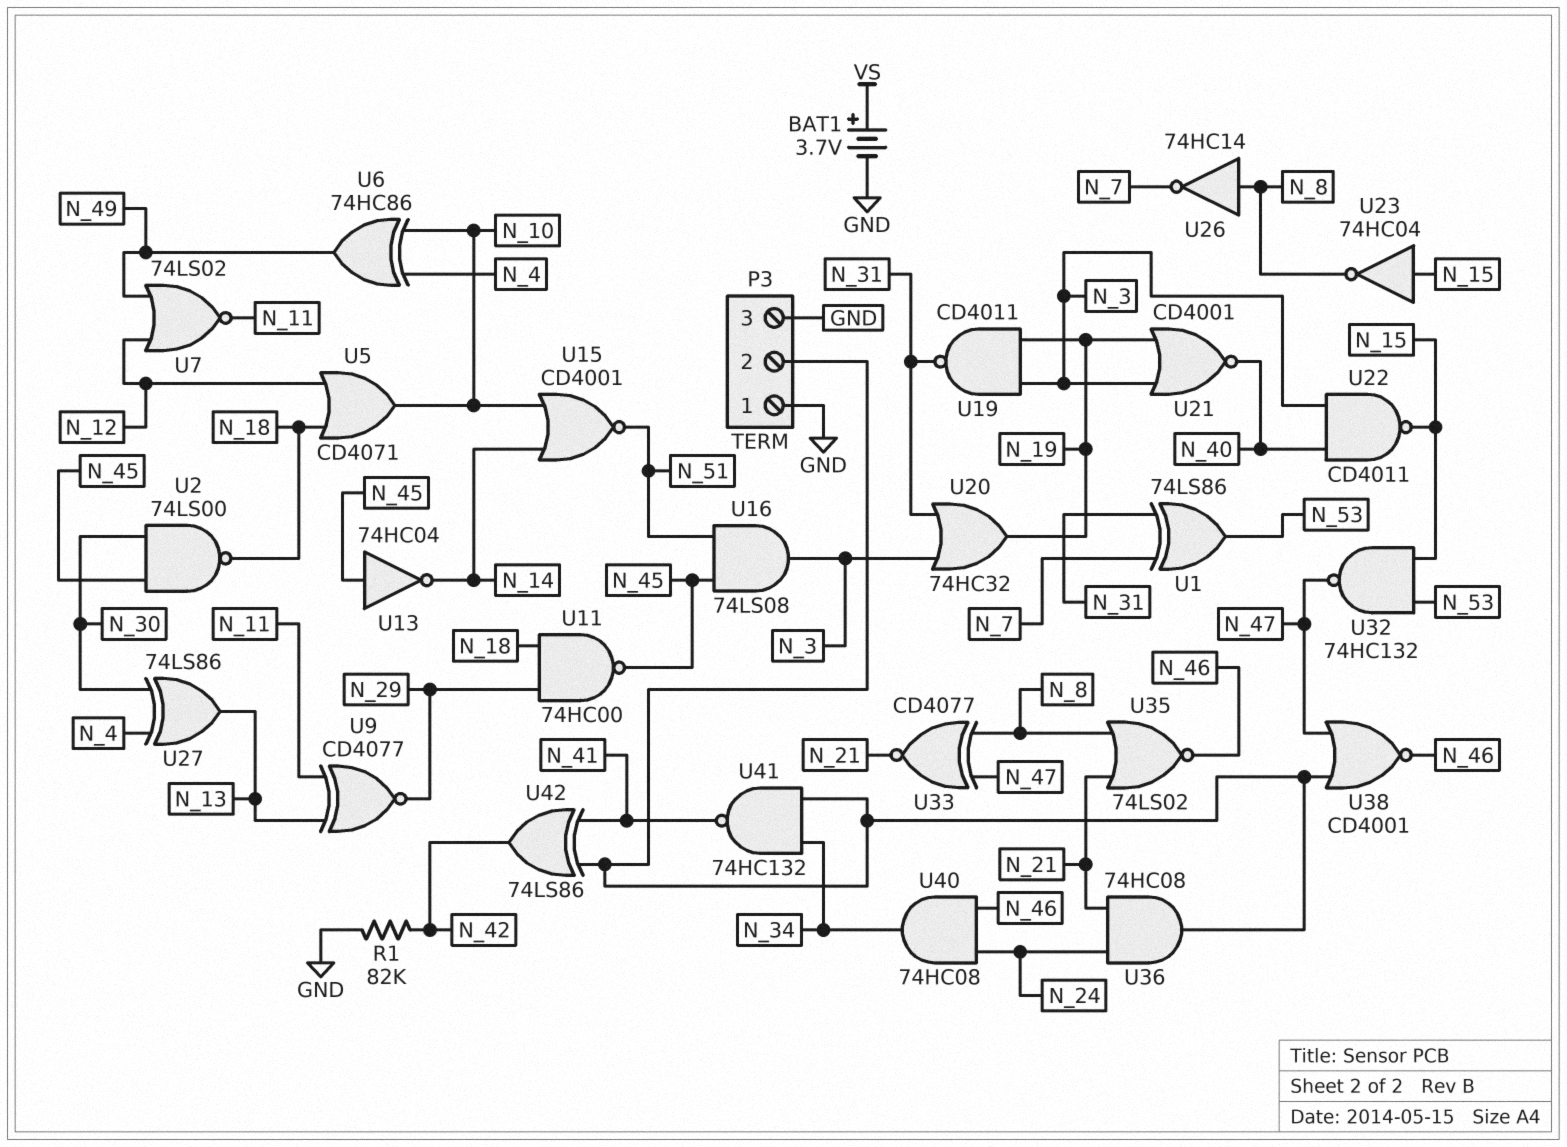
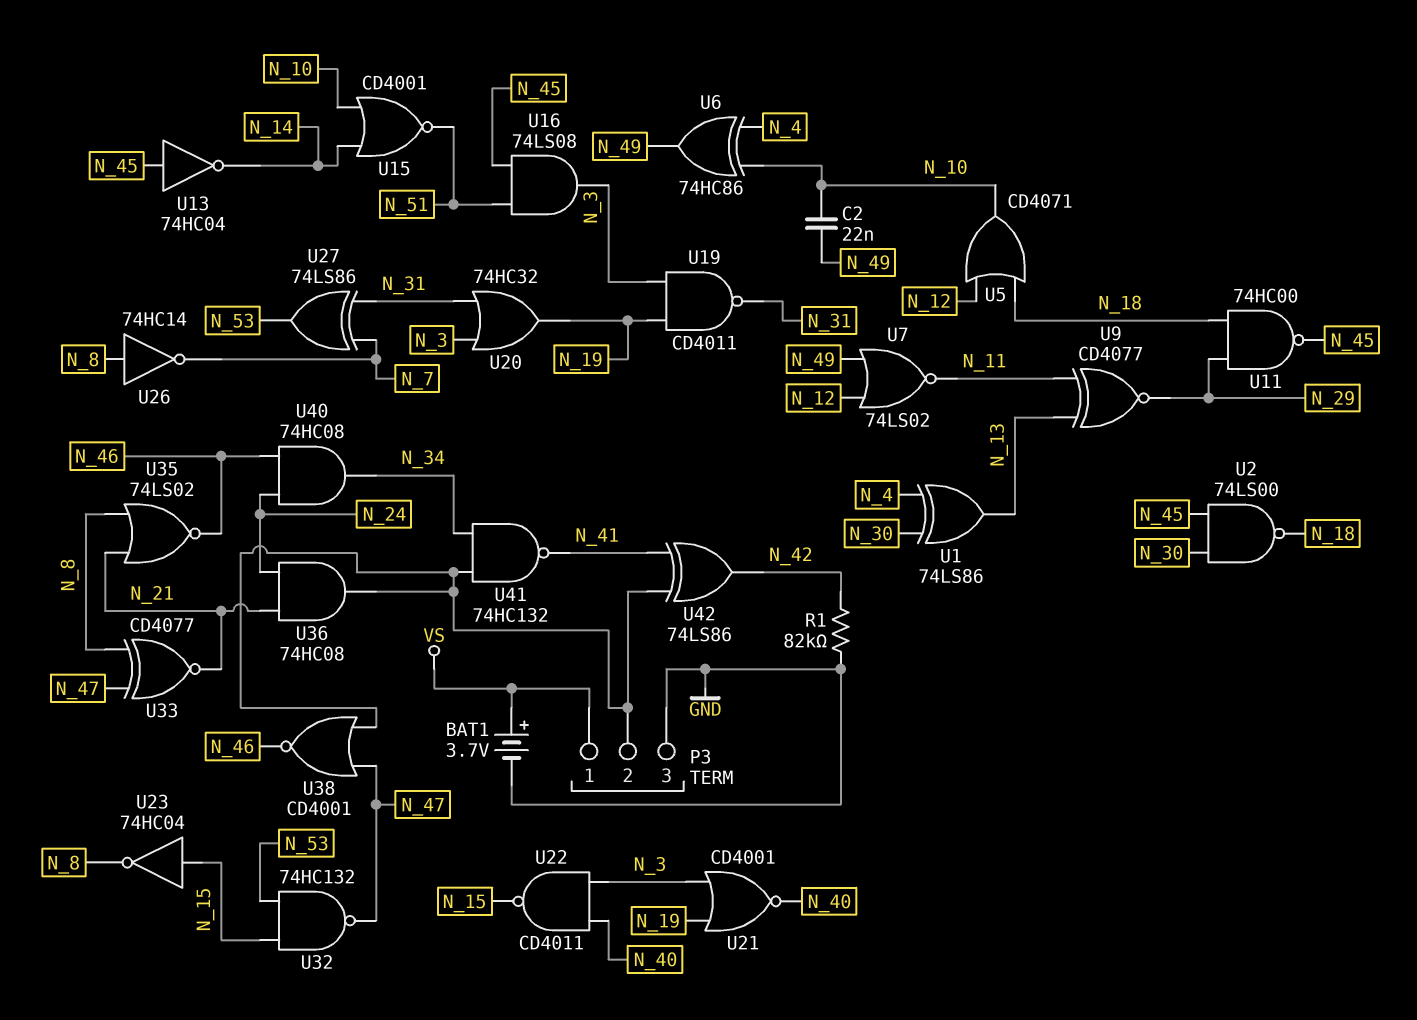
C2: none -> 22nF (N_10, N_49)
P3 pin 1: GND -> VS
U1: XOR 74LS86 (in N_7, in N_31, out N_53) -> XOR 74LS86 (in N_4, in N_30, out N_13)
U27: XOR 74LS86 (in N_4, in N_30, out N_13) -> XOR 74LS86 (in N_7, in N_31, out N_53)

